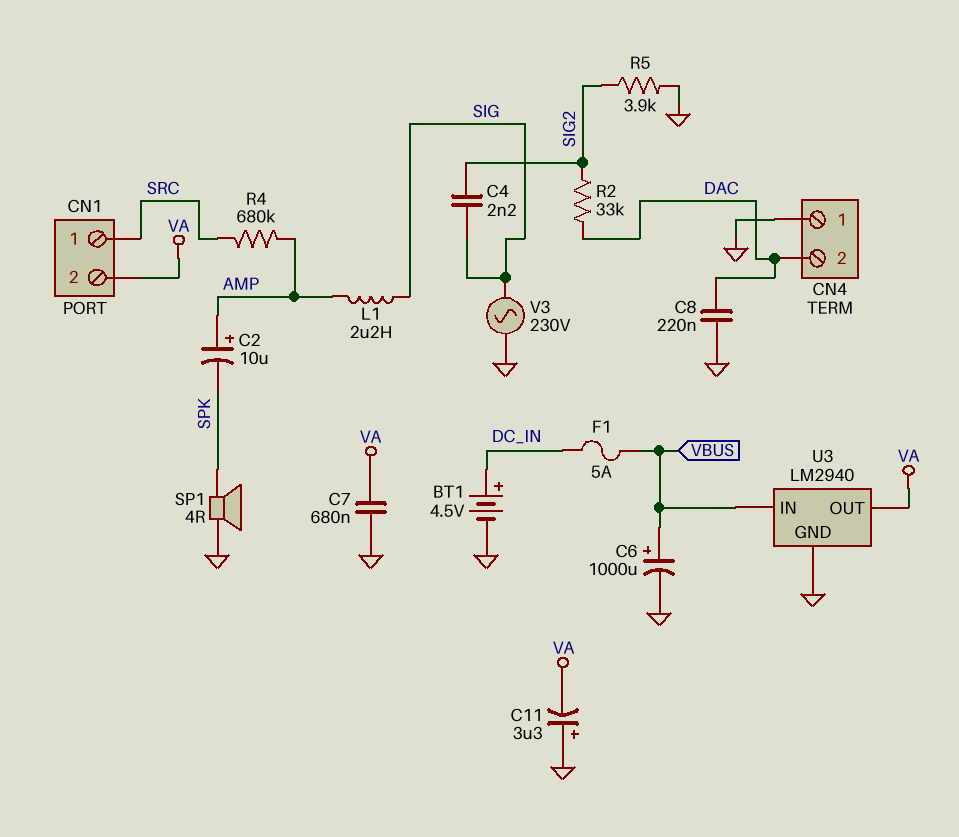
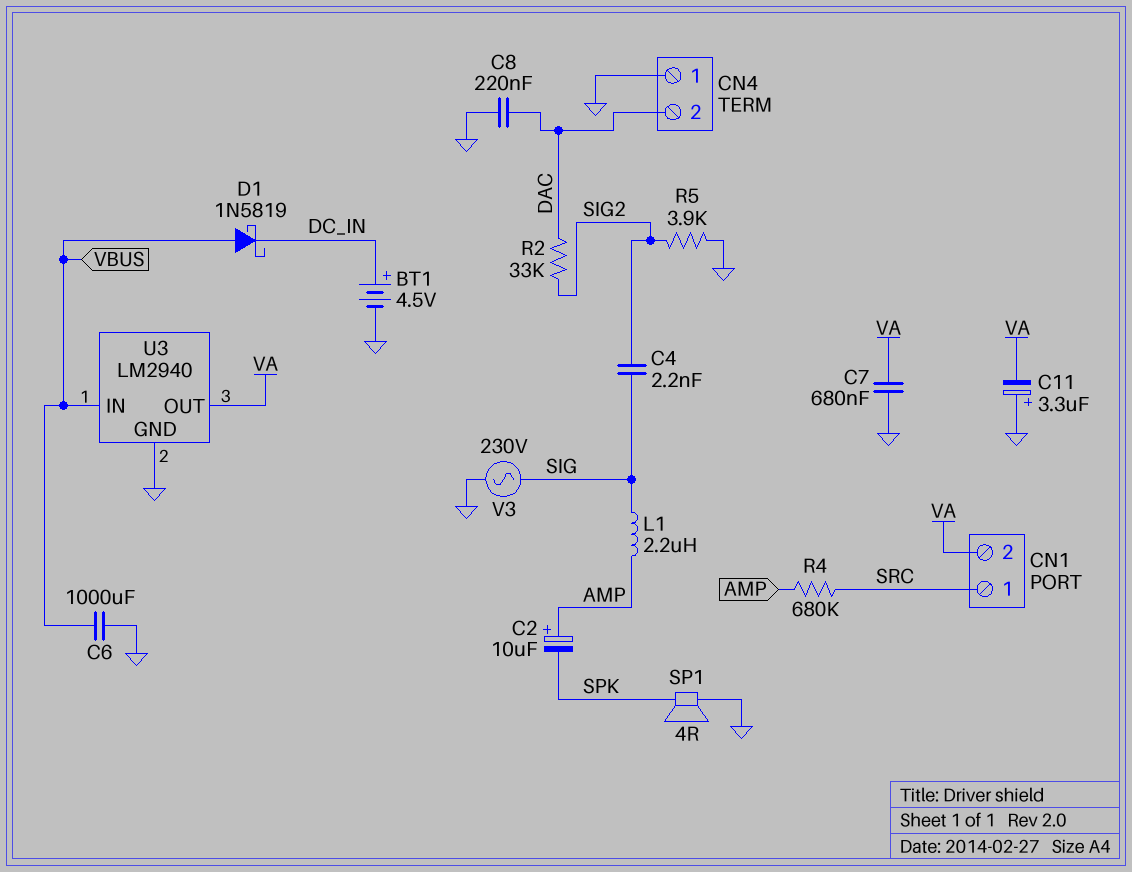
C6: 1000uF (plus VBUS, minus GND) -> 1000uF (GND, VBUS)
D1: none -> schottky 1N5819 (A VBUS, K DC_IN)
F1: 5A (DC_IN, VBUS) -> none

